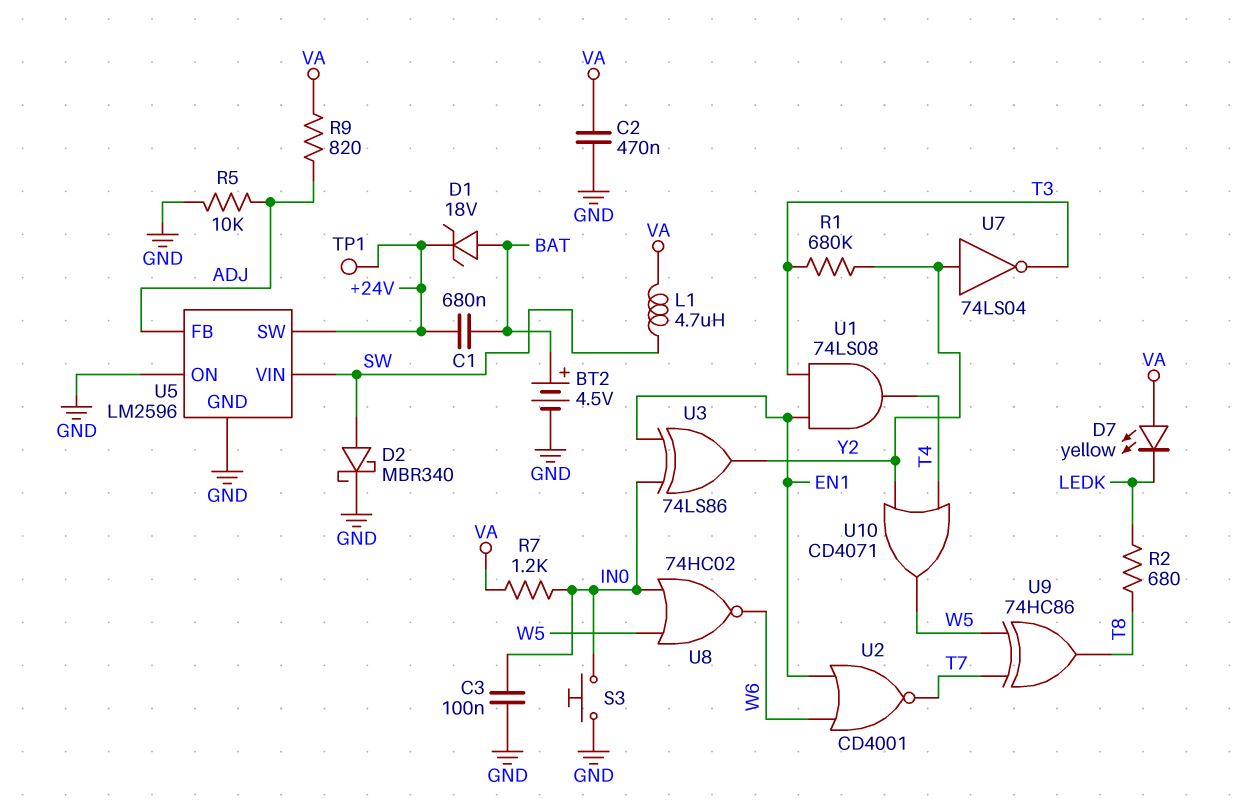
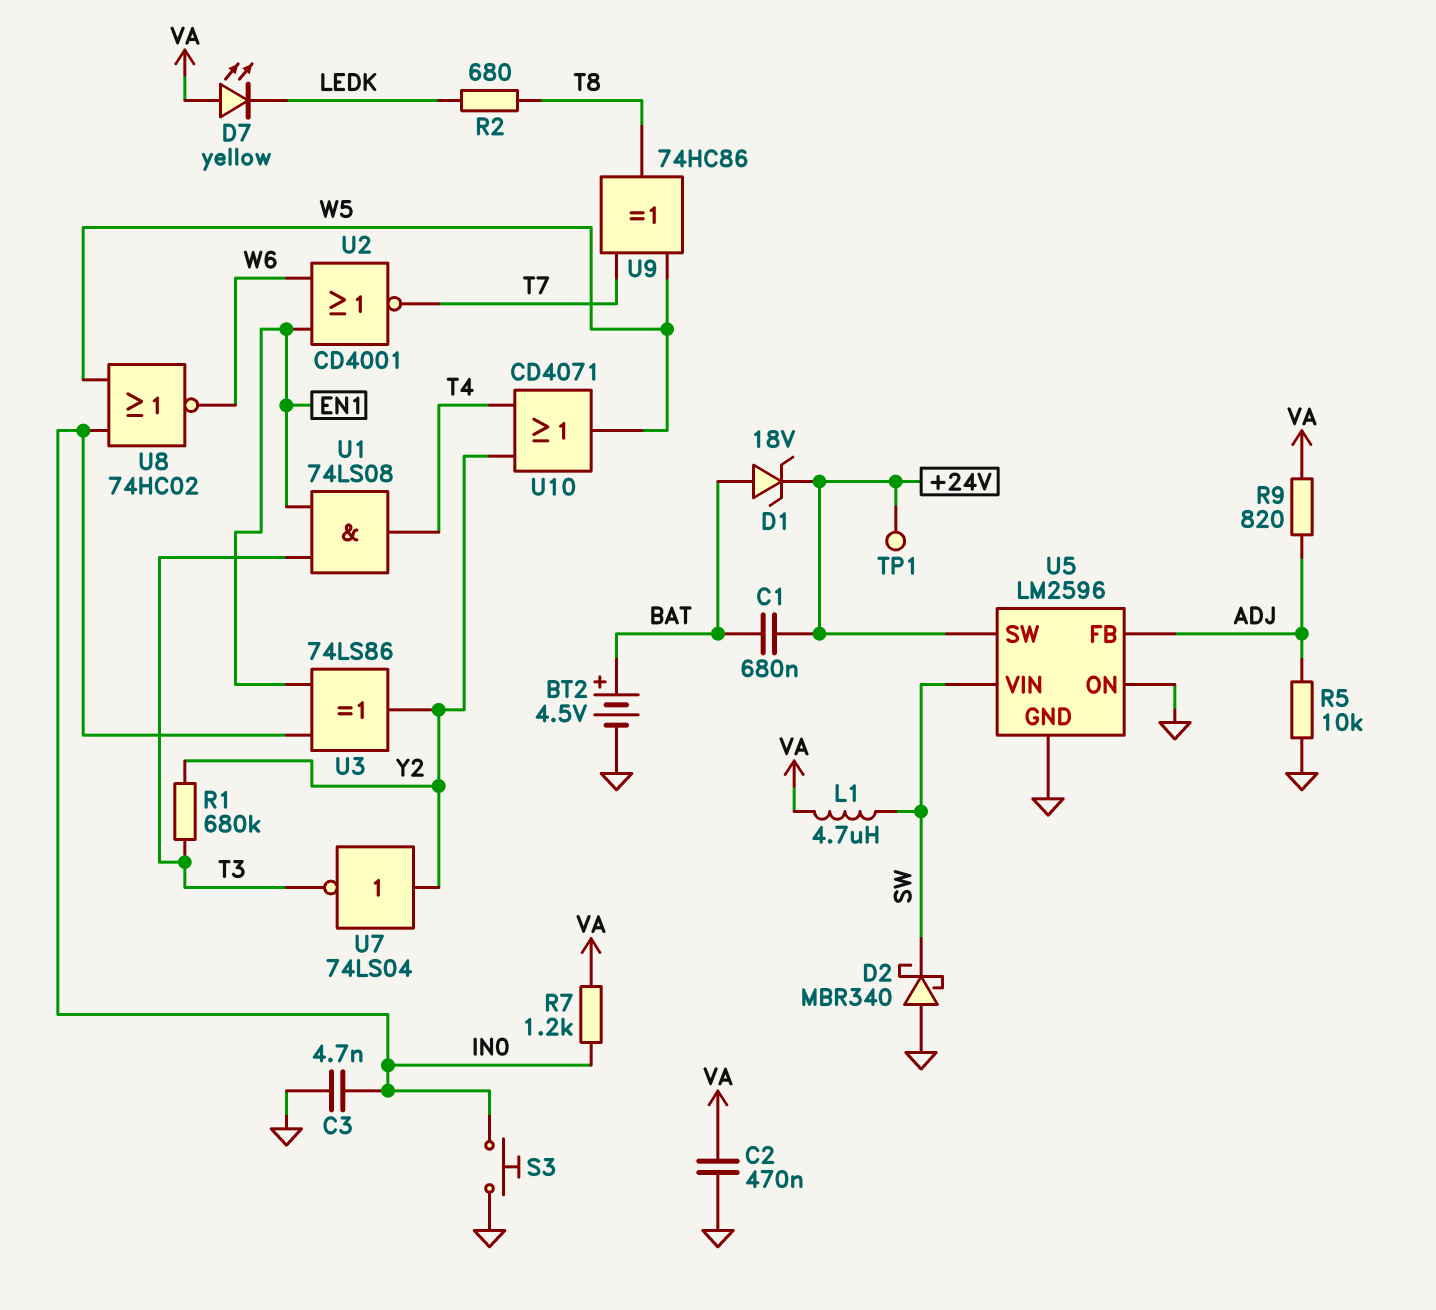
C3: 100nF (GND, IN0) -> 4.7nF (GND, IN0)
D2: schottky MBR340 (A SW, K GND) -> schottky MBR340 (A GND, K SW)

